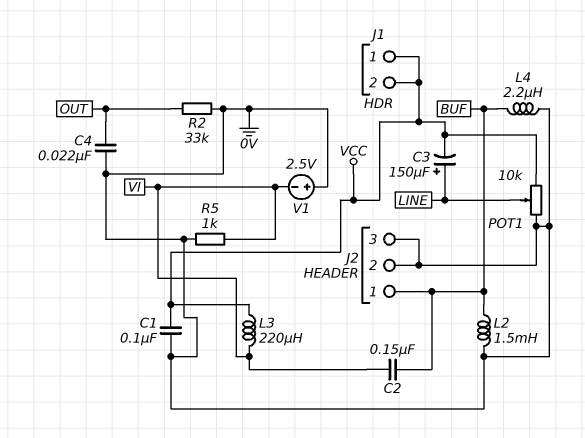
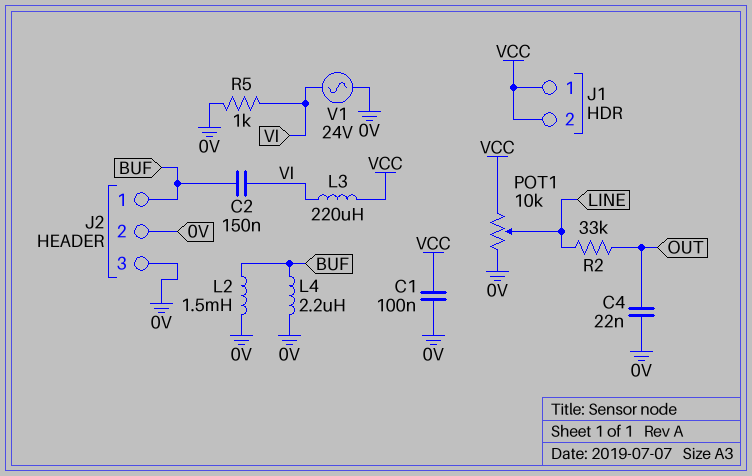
C3: 150uF (plus LINE, minus VCC) -> none
R2: 33k (0V, OUT) -> 33k (LINE, OUT)
V1: 2.5V (plus 0V, minus VI) -> AC 24V (0V, VI)

